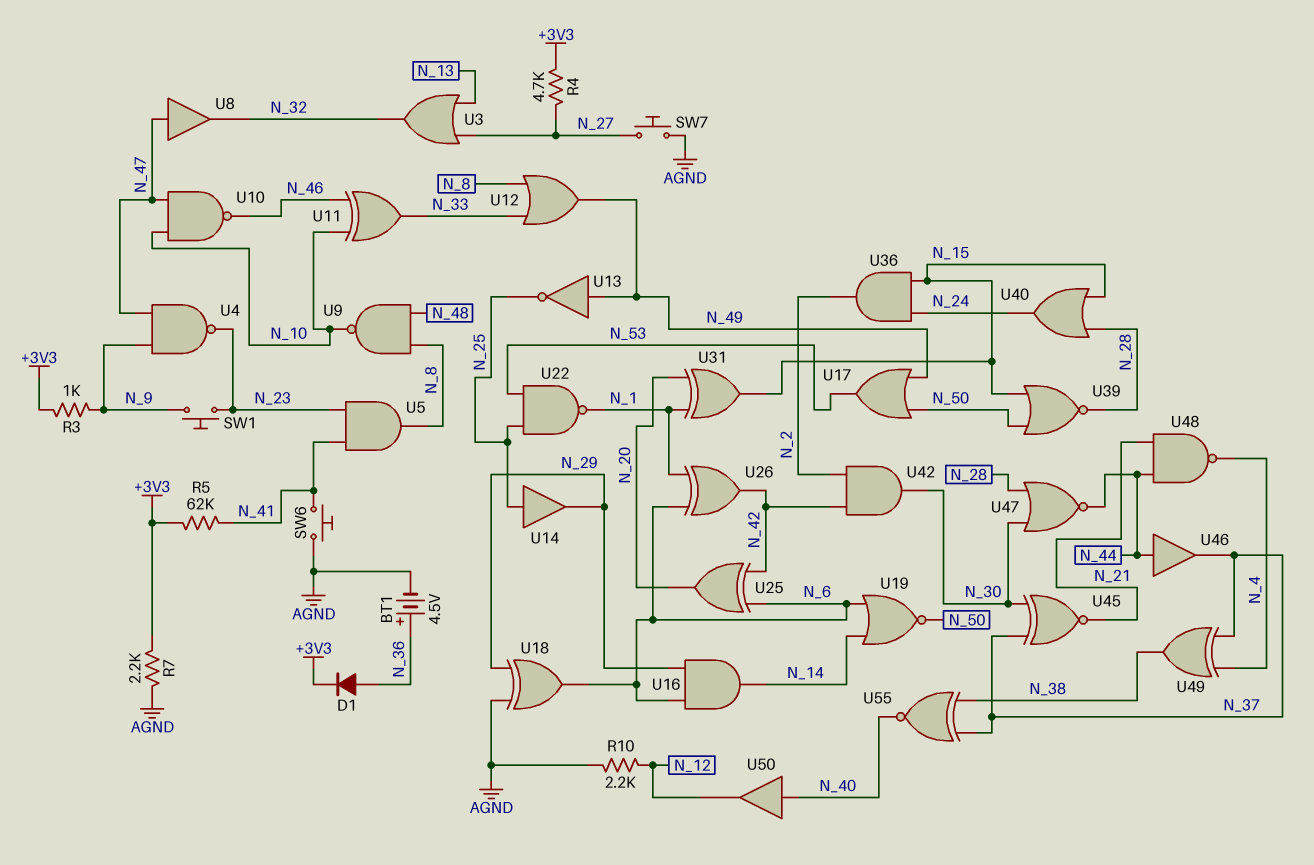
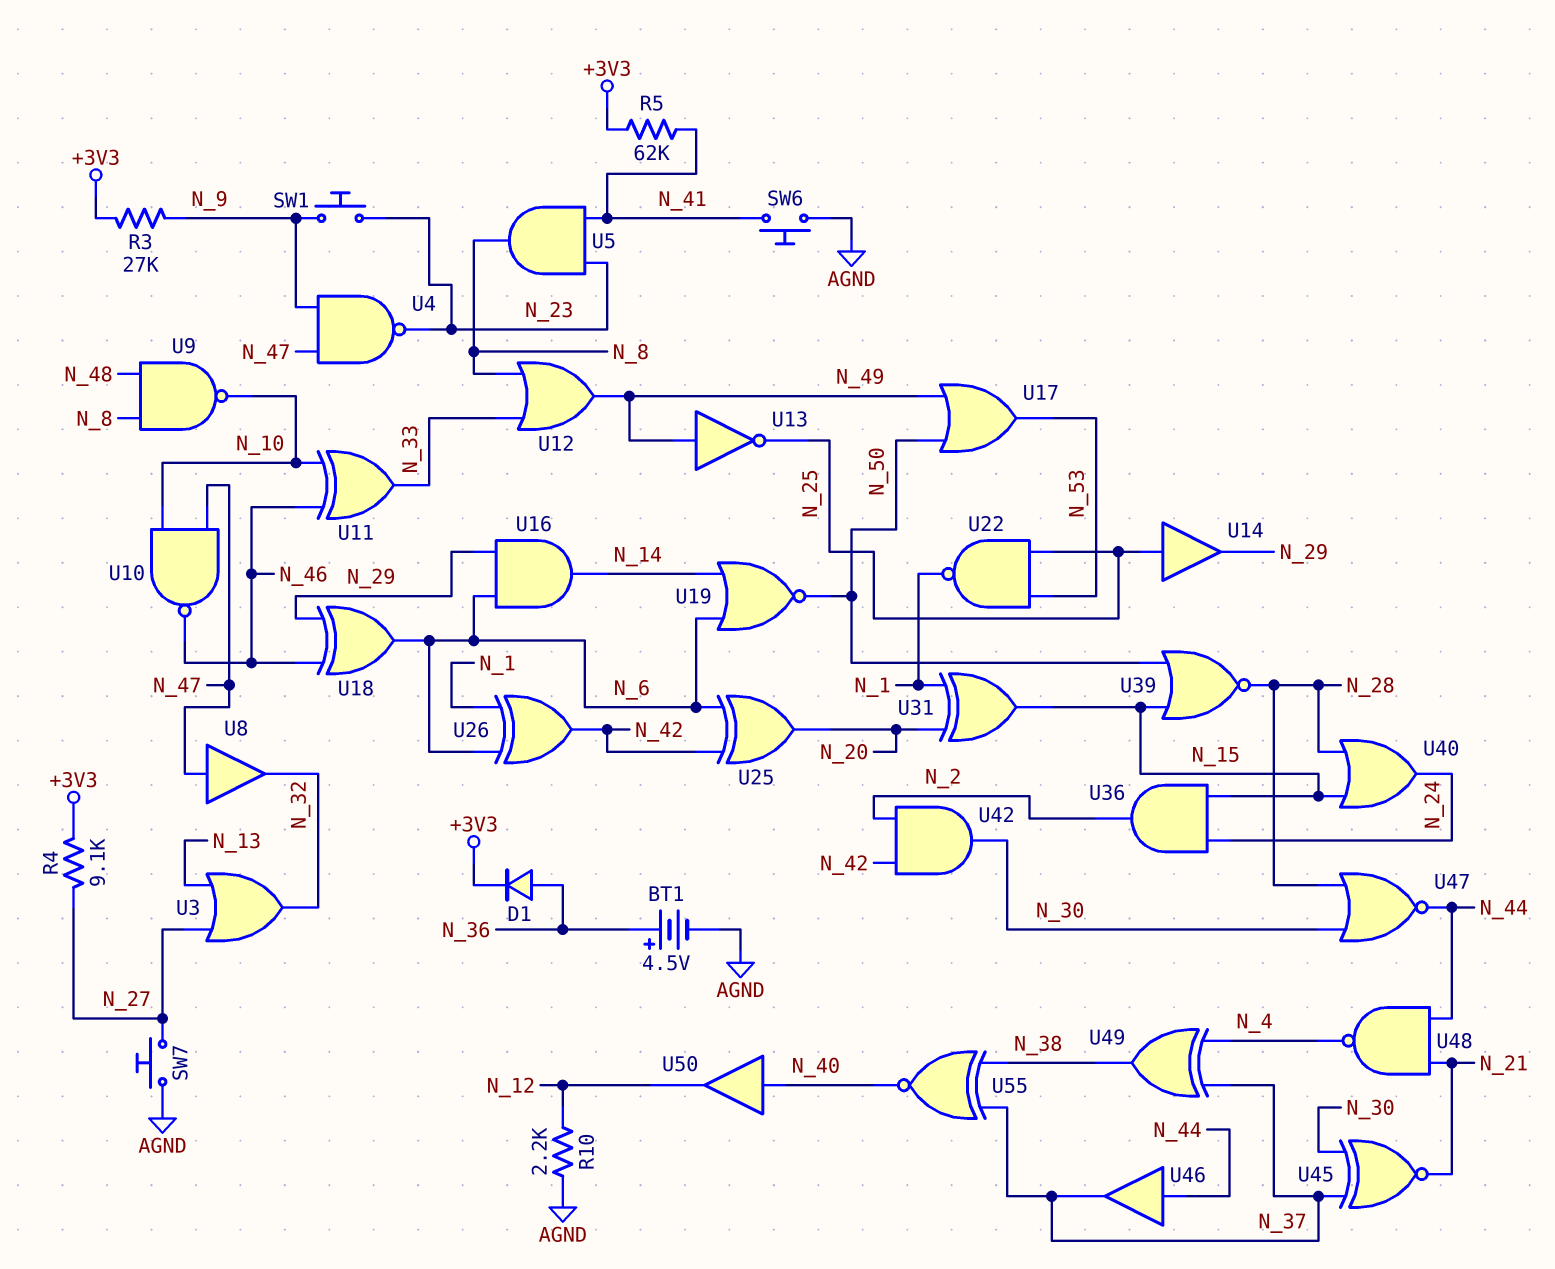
R3: 1k (+3V3, N_9) -> 27k (+3V3, N_9)
R4: 4.7k (+3V3, N_27) -> 9.1k (+3V3, N_27)
R7: 2.2k (+3V3, AGND) -> none
U18: XOR (in AGND, in N_29, out N_6) -> XOR (in N_29, in N_46, out N_6)

